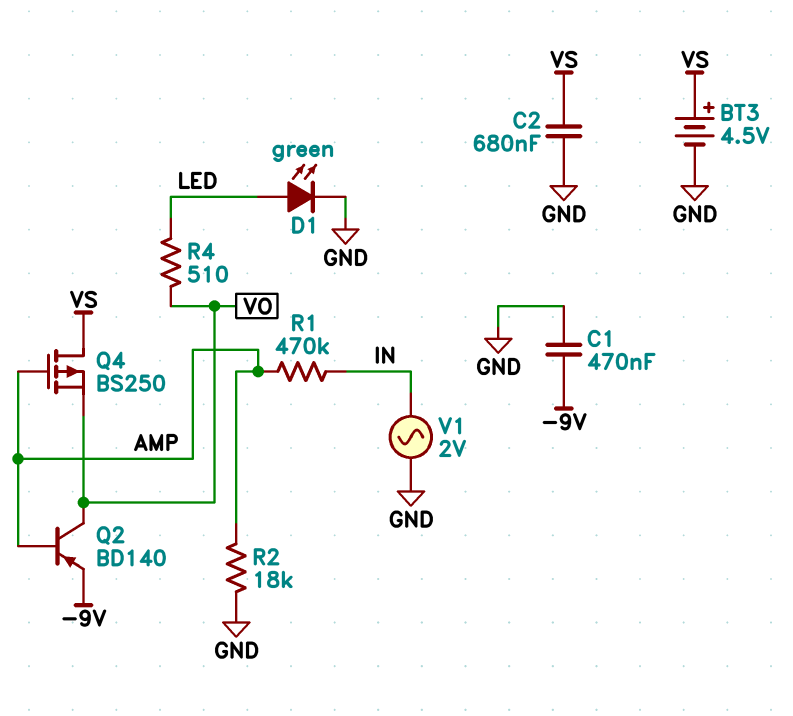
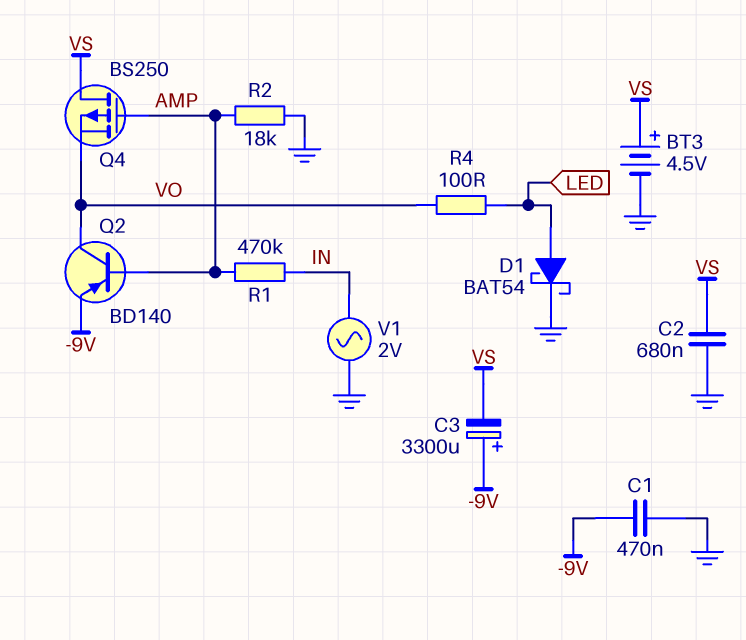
C3: none -> 3300uF (plus -9V, minus VS)
D1: LED green (A LED, K GND) -> schottky BAT54 (A LED, K GND)
R4: 510 (LED, VO) -> 100 (LED, VO)

